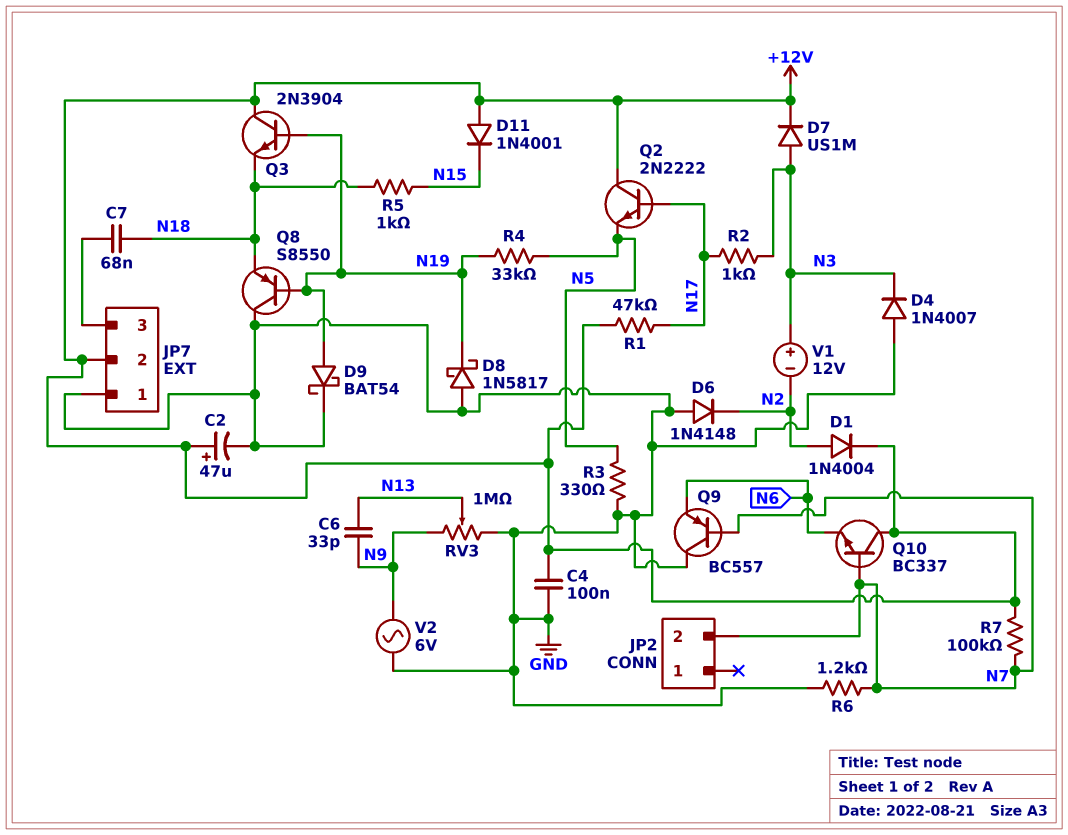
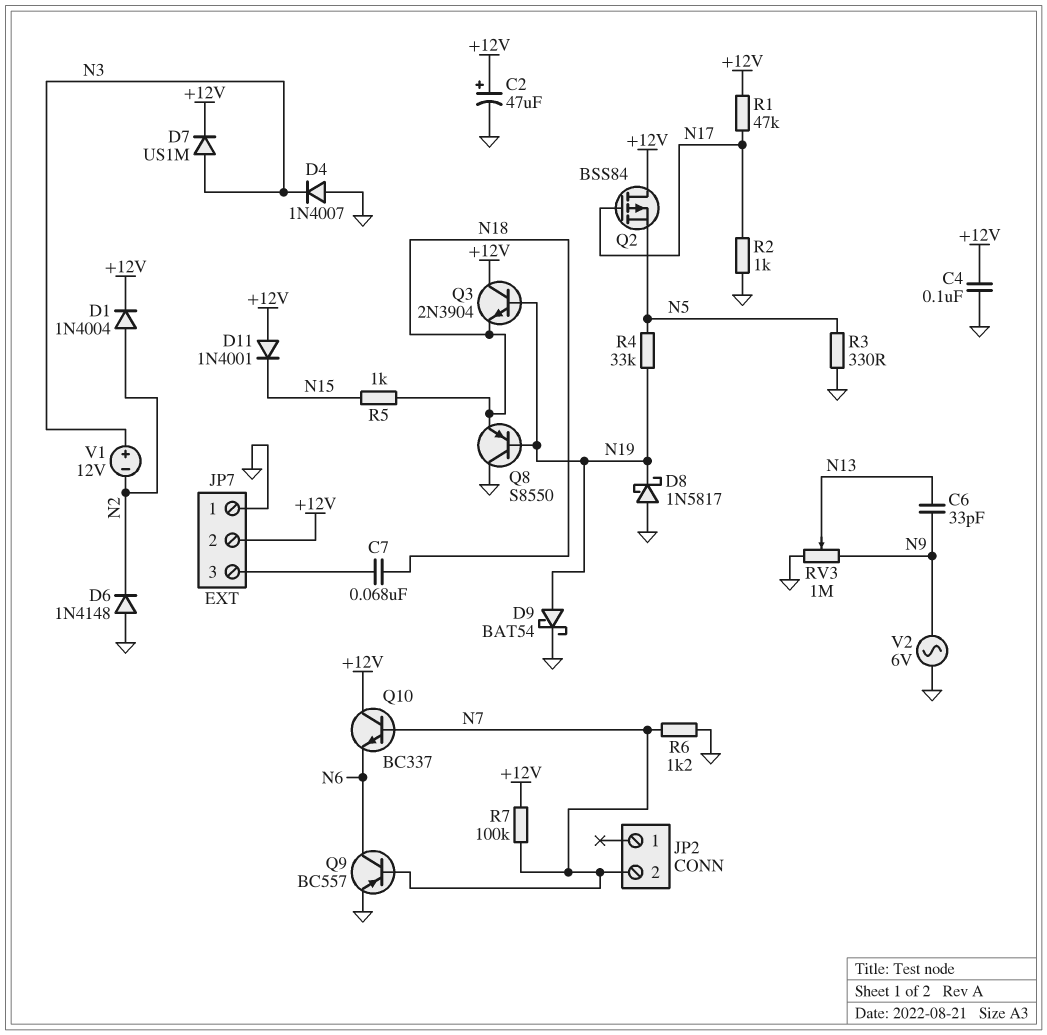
Q2: NPN 2N2222 (B N17, C +12V, E N5) -> PMOS BSS84 (G N17, D +12V, S N5)
Q9: PNP BC557 (B N7, C GND, E N6) -> PNP BC557 (B N7, C N6, E GND)
R2: 1k (N3, N17) -> 1k (GND, N17)

